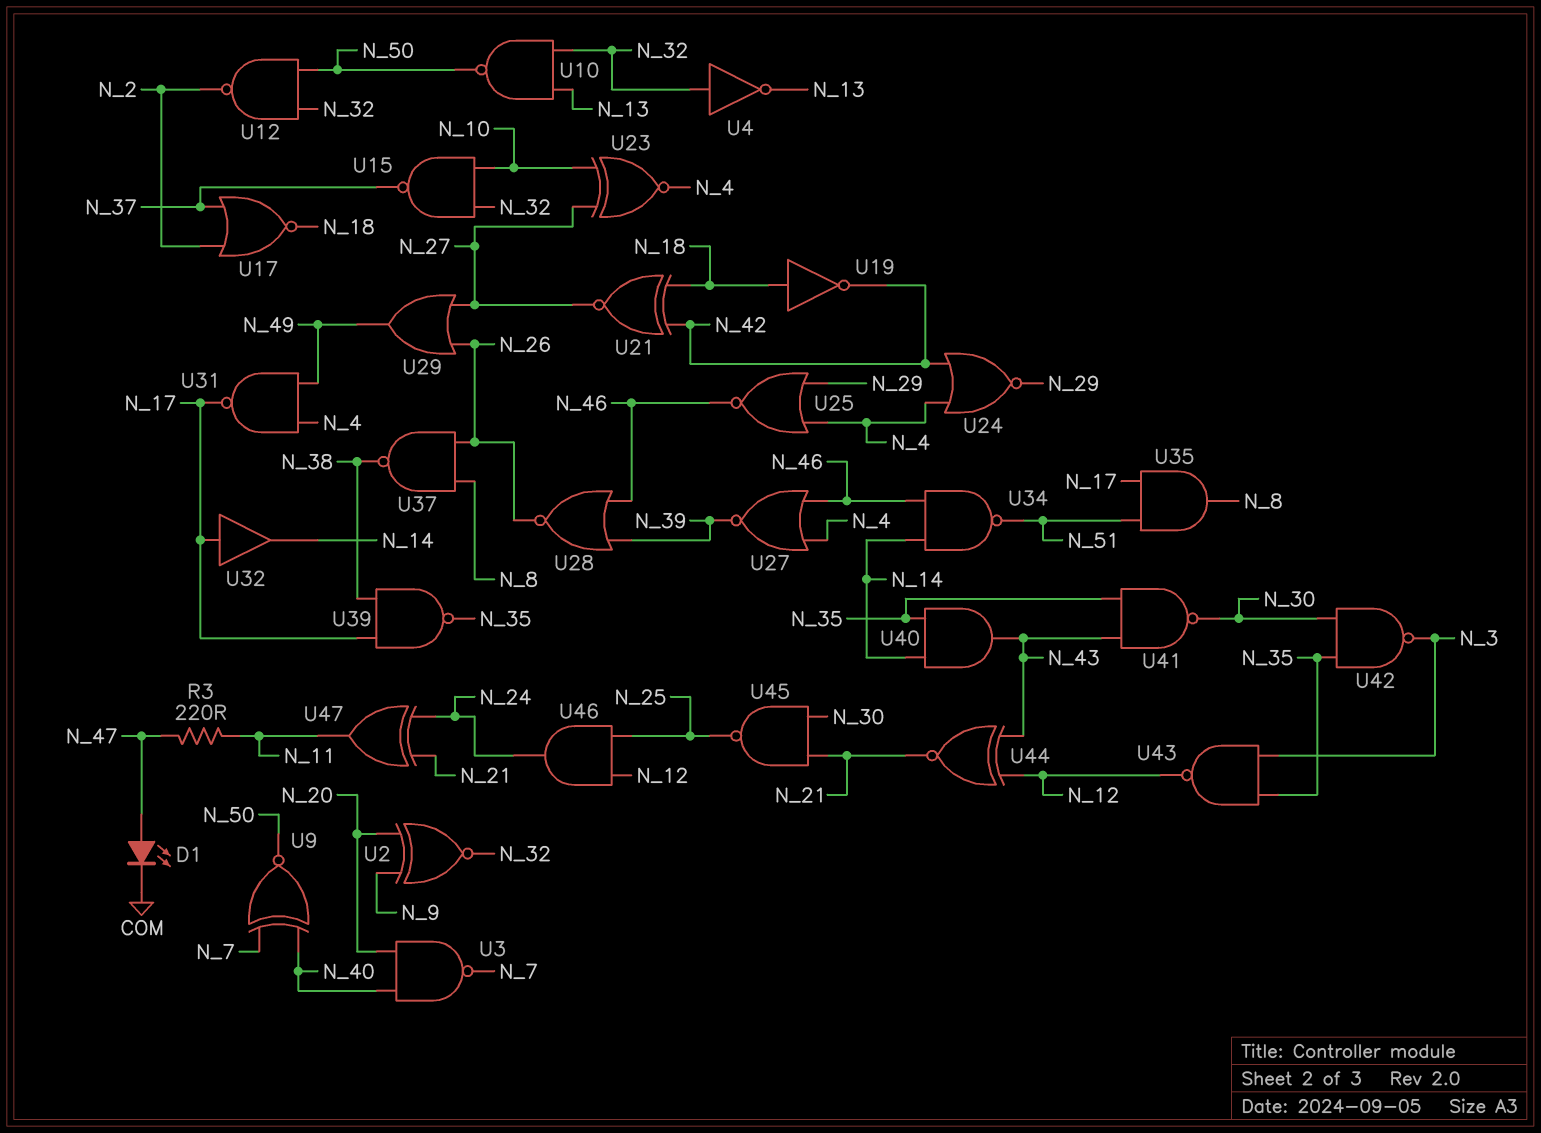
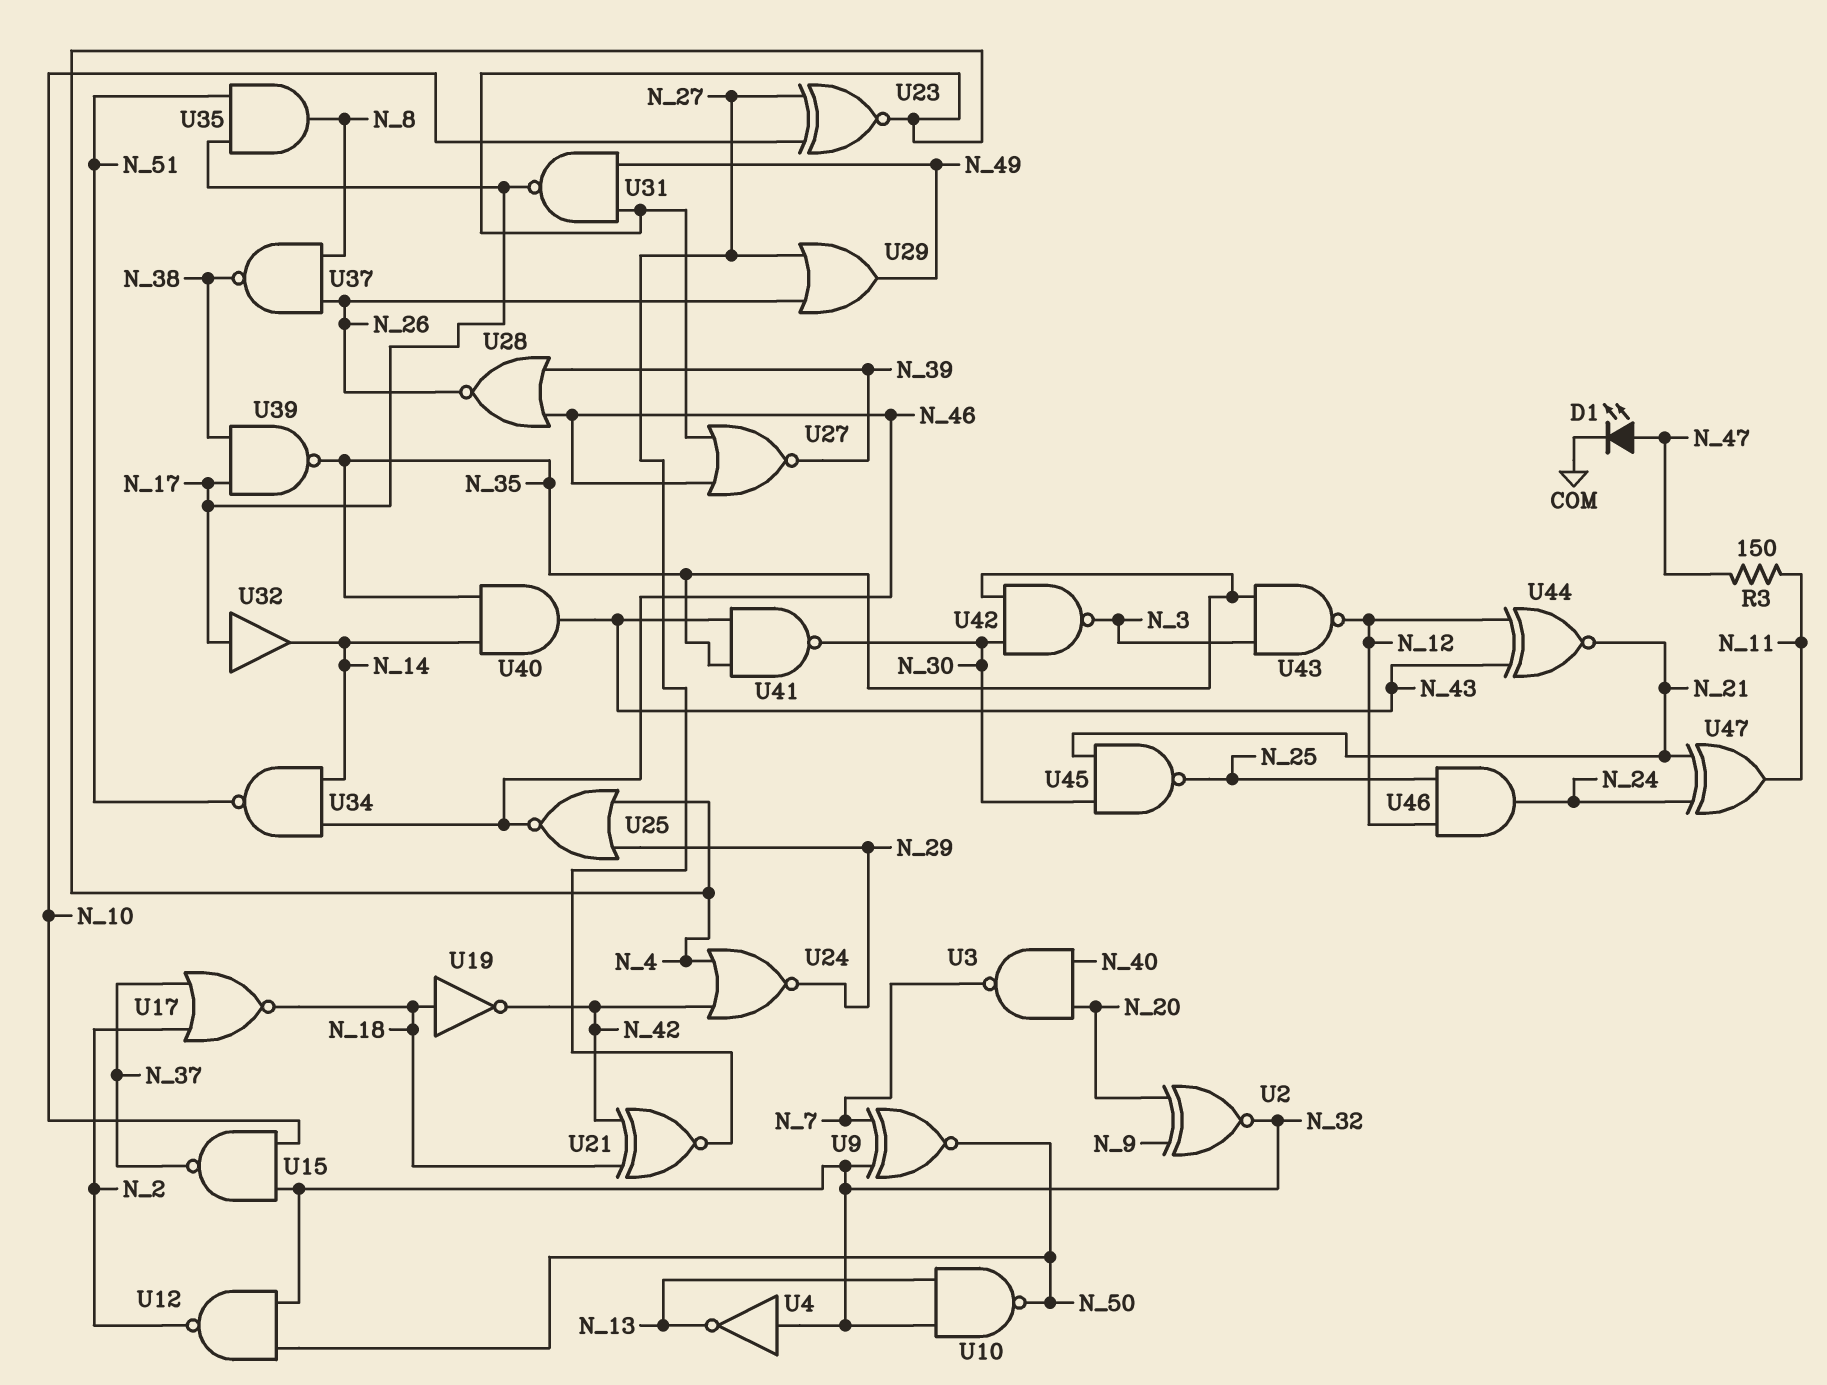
R3: 220 (N_11, N_47) -> 150 (N_11, N_47)
U9: XNOR (in N_7, in N_40, out N_50) -> XNOR (in N_7, in N_32, out N_50)

